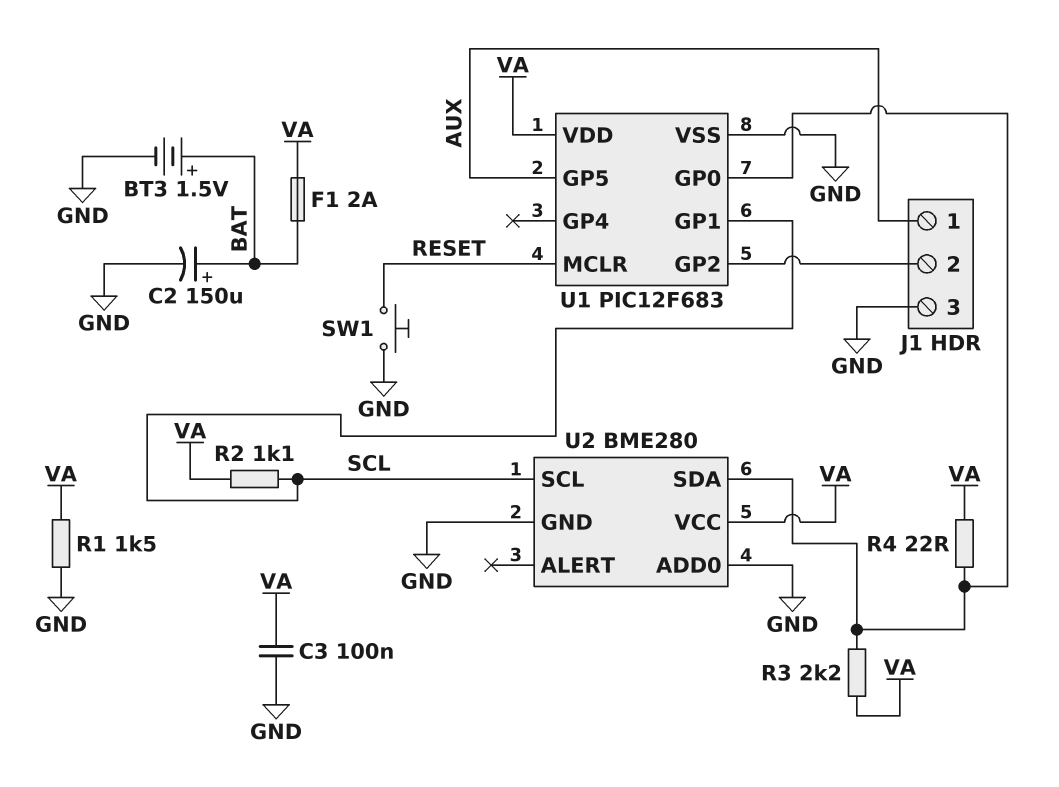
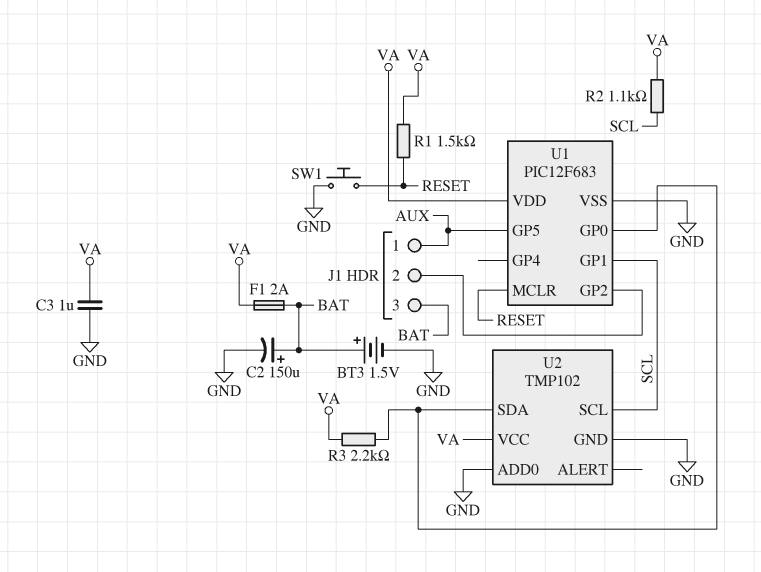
C3: 100nF (GND, VA) -> 1uF (GND, VA)
J1 pin 3: GND -> BAT
R1: 1.5k (GND, VA) -> 1.5k (RESET, VA)
R4: 22 (U1/GP0, VA) -> none
U2: BME280 -> TMP102

